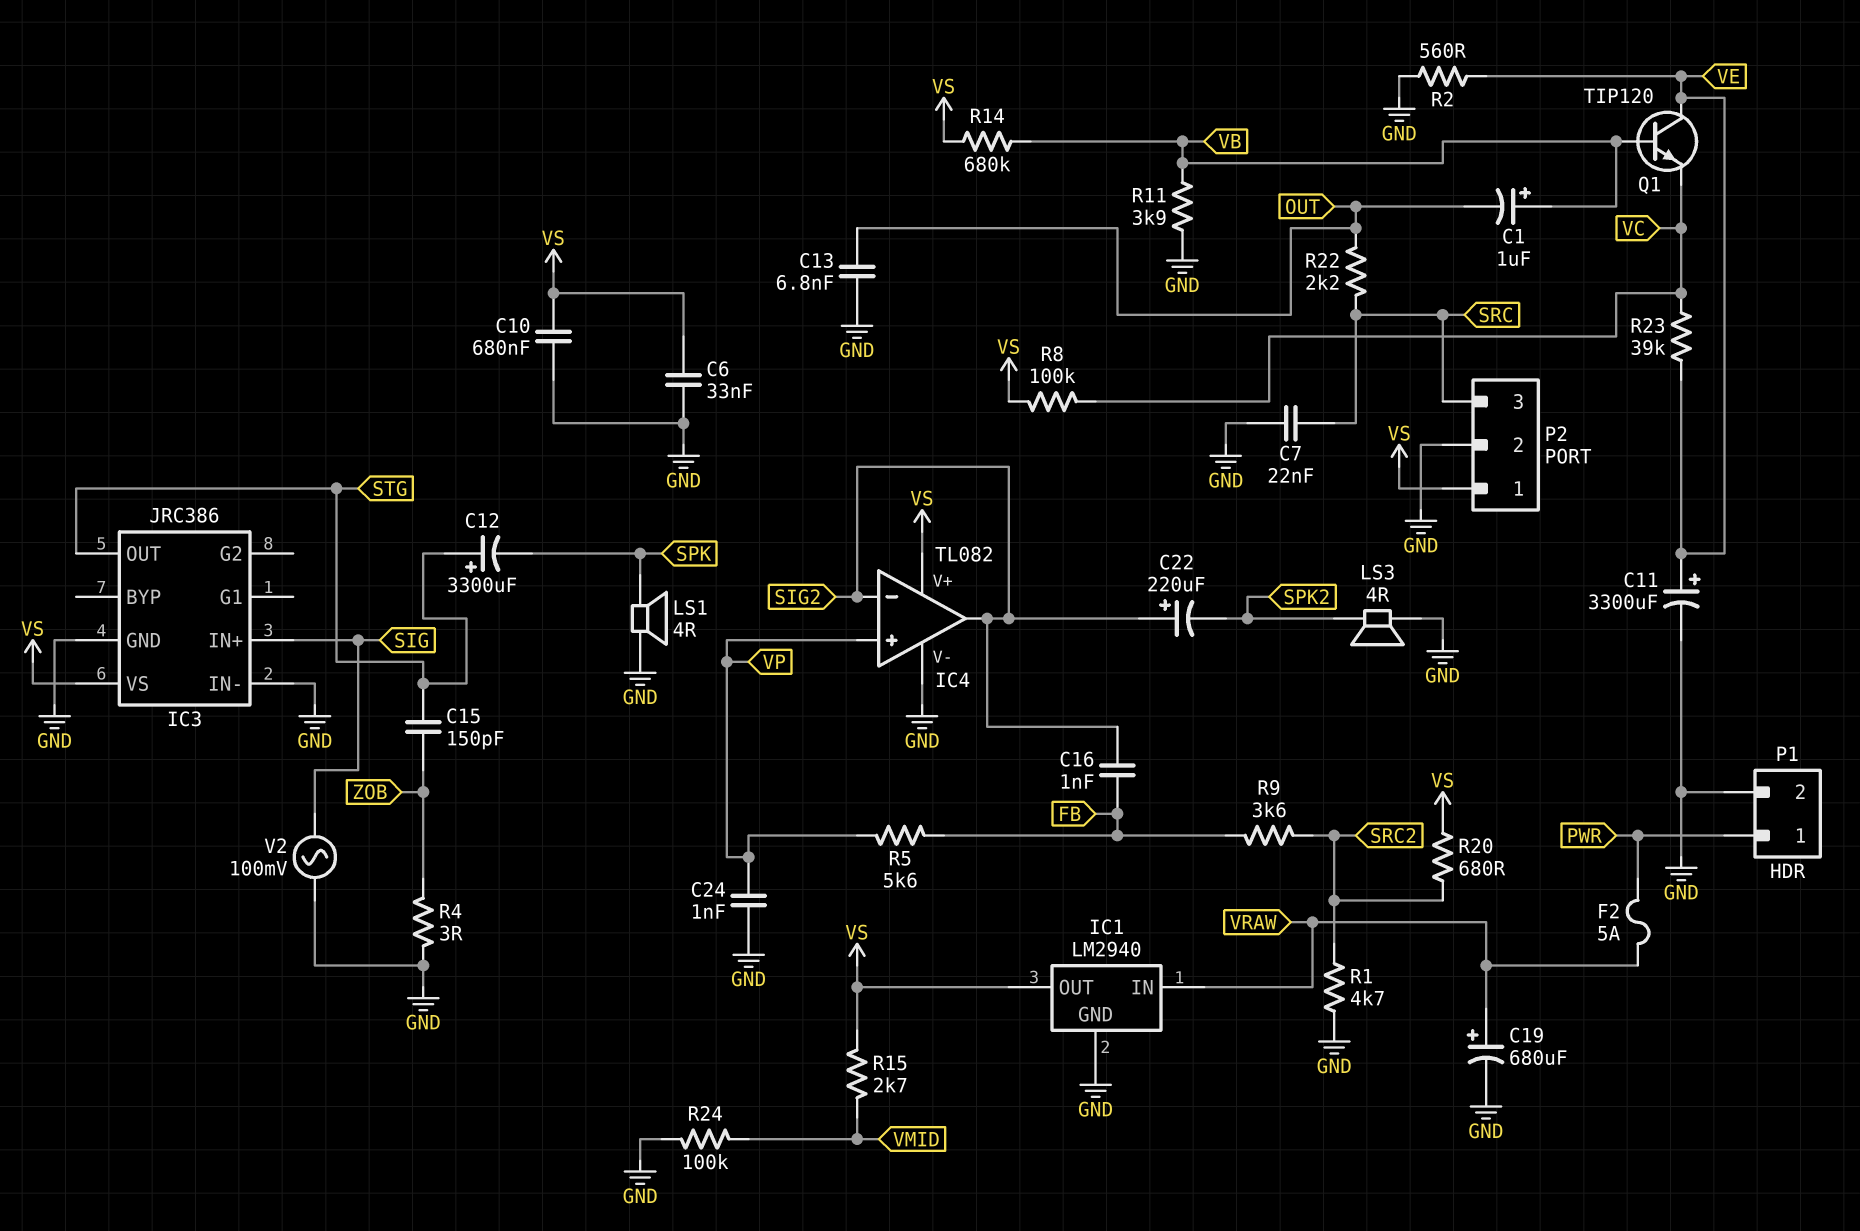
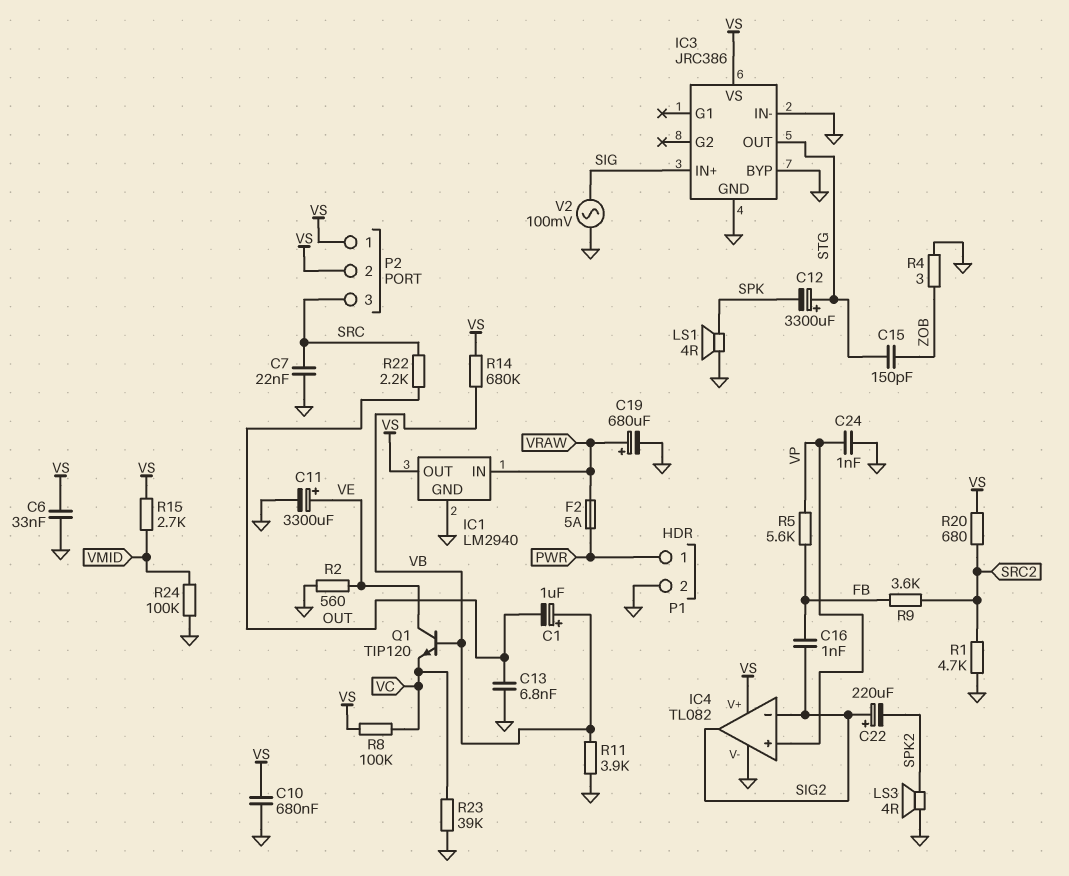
IC3 pin BYP: none -> GND
P2 pin 2: GND -> VS
R23: 39k (VC, VE) -> 39k (GND, VC)

